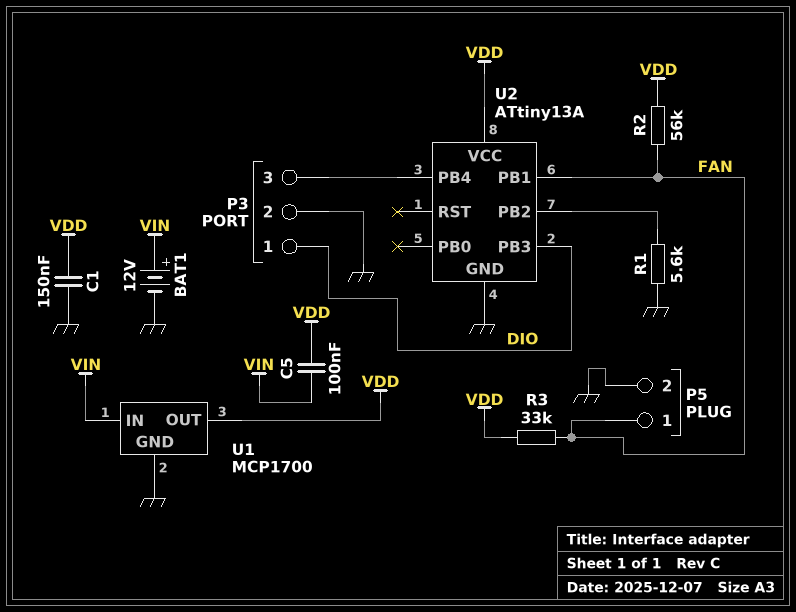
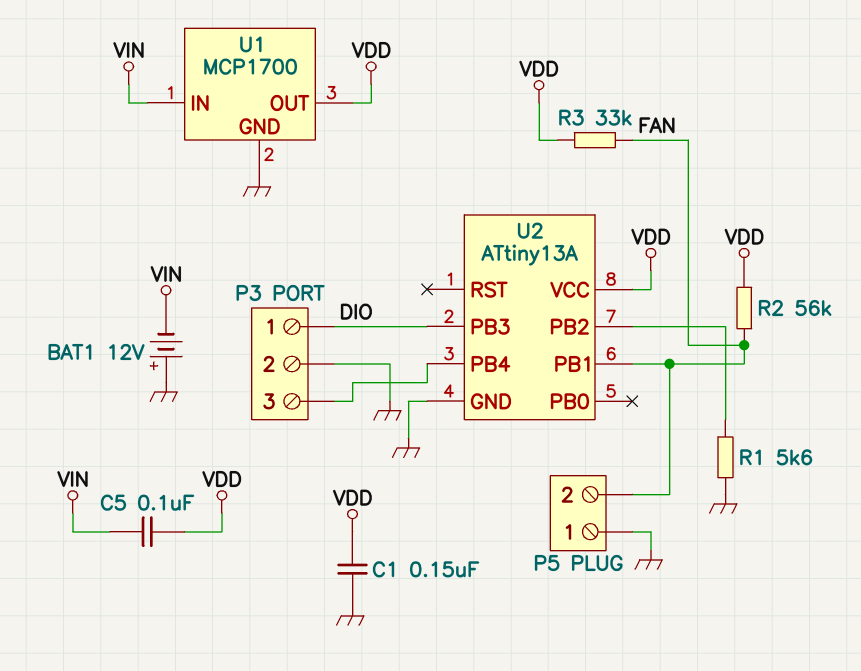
BAT1: 12V (plus VIN, minus GND) -> 12V (plus GND, minus VIN)
P5 pin 1: FAN -> GND
P5 pin 2: GND -> FAN

